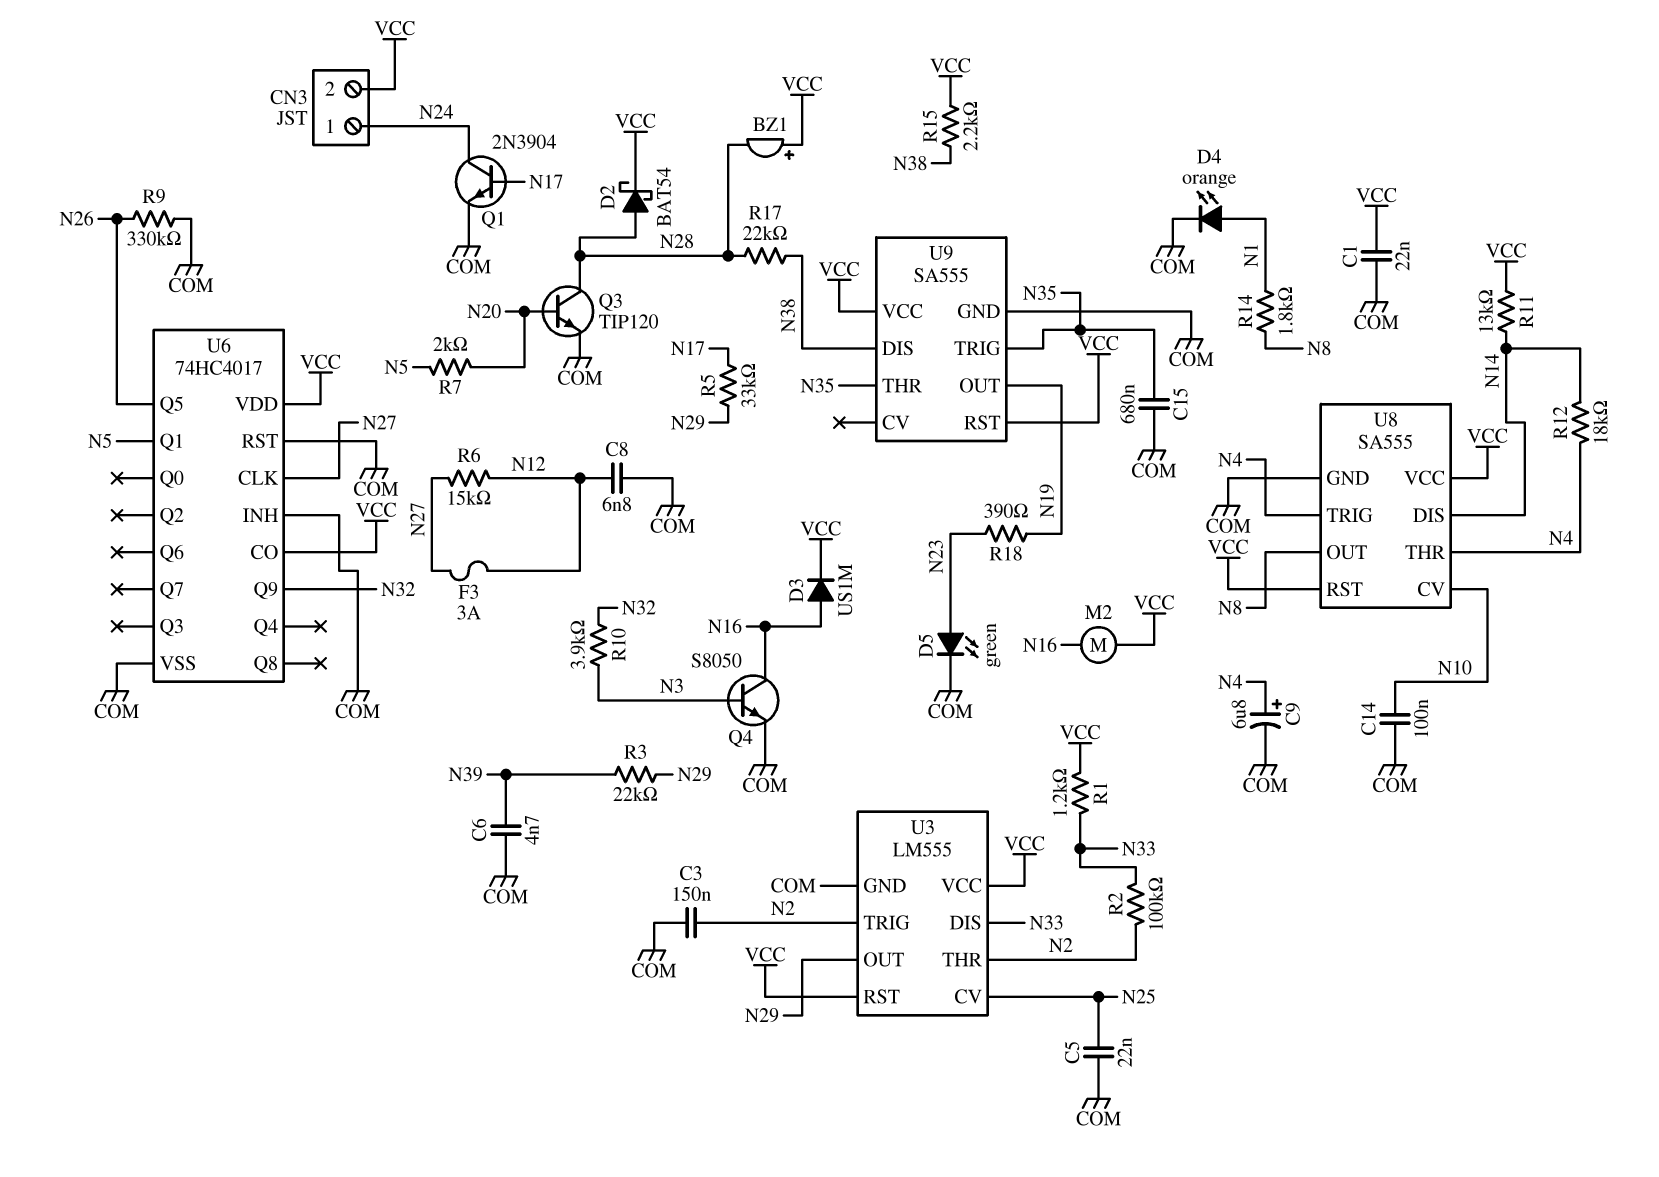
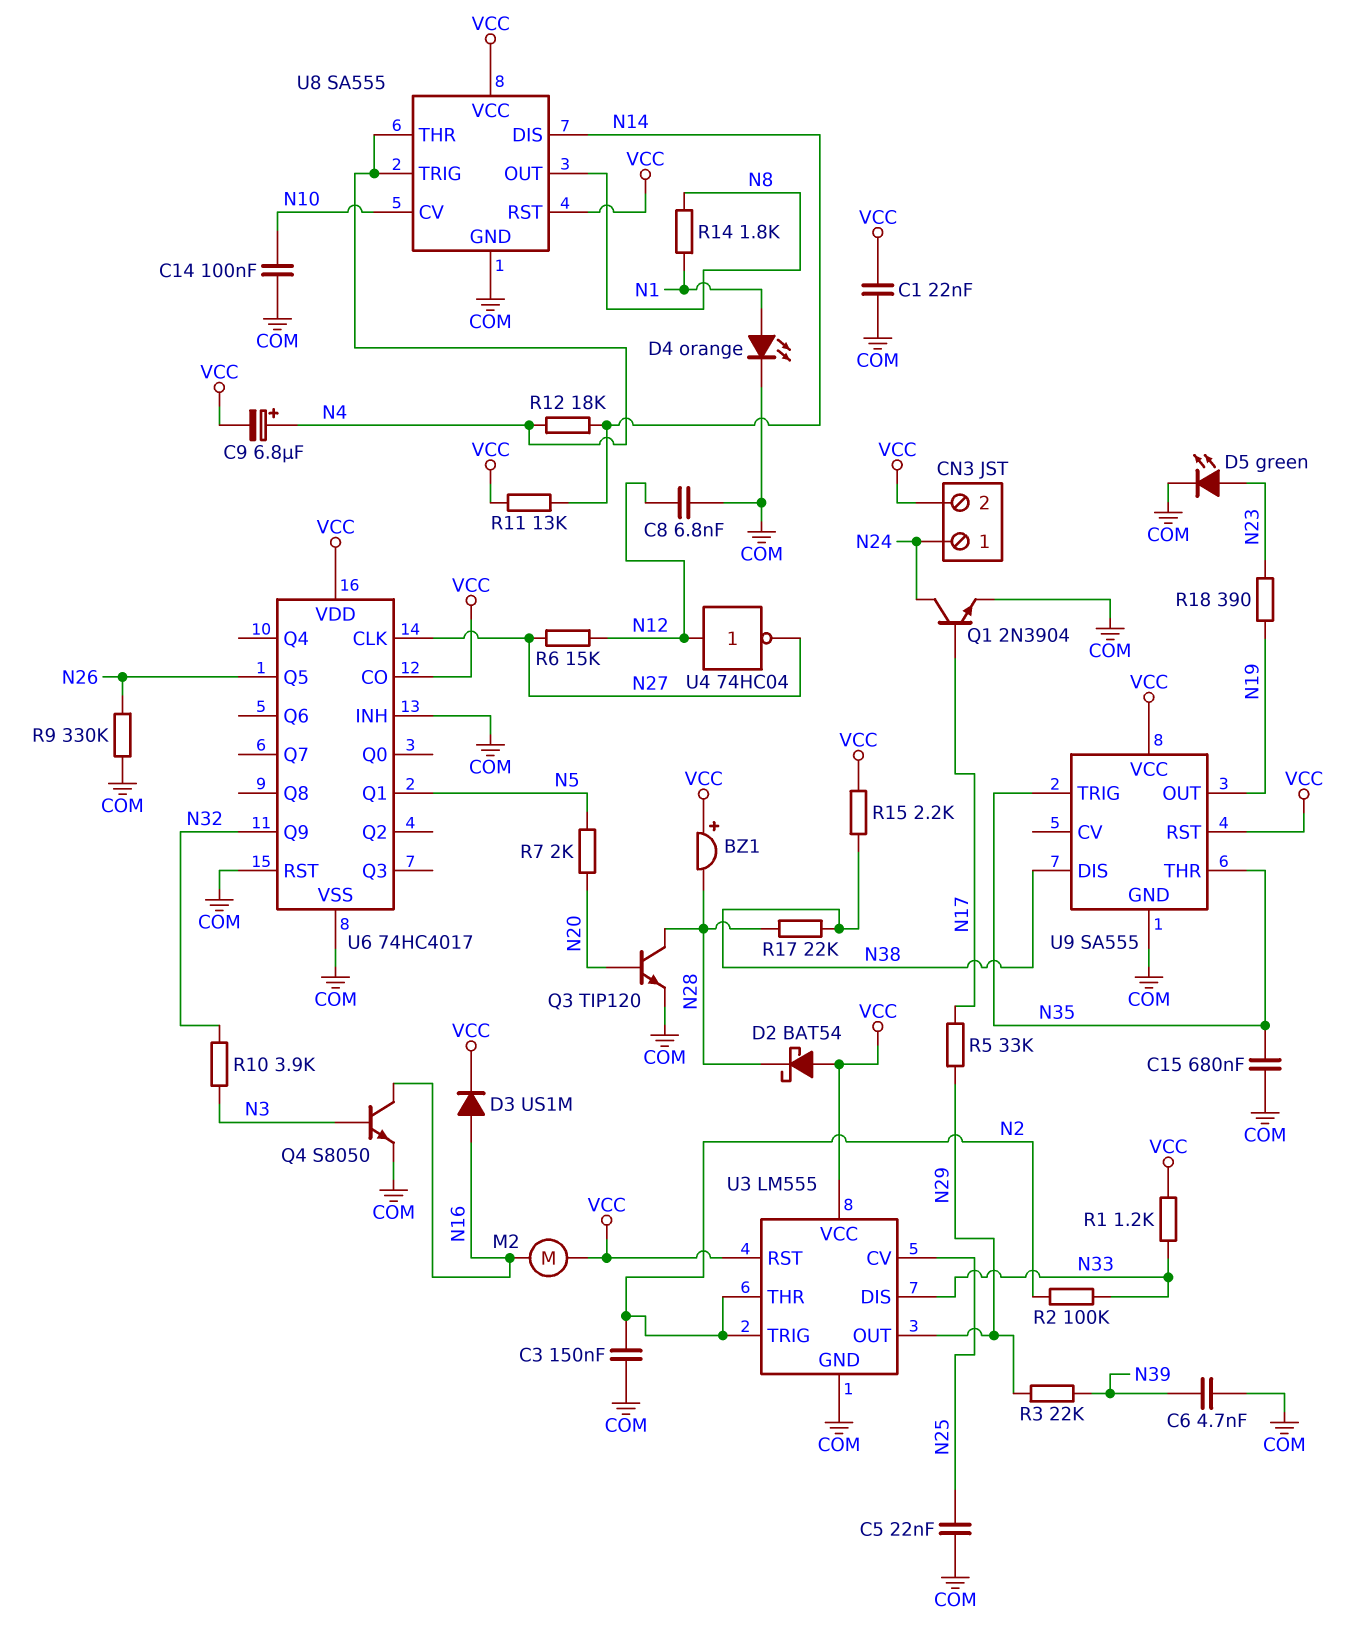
C9: 6.8uF (plus N4, minus COM) -> 6.8uF (plus N4, minus VCC)
D2: schottky BAT54 (A N28, K VCC) -> schottky BAT54 (A VCC, K N28)
F3: 3A (N12, N27) -> none
U4: none -> NOT 74HC04 (in N12, out N27)

